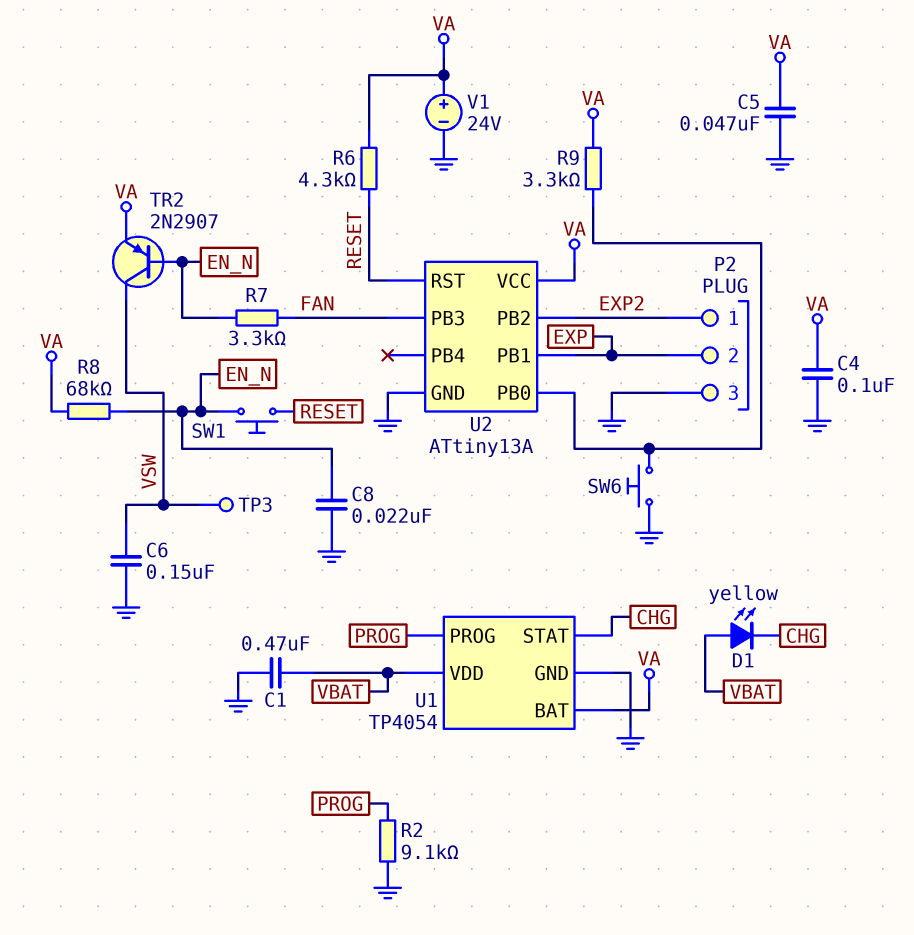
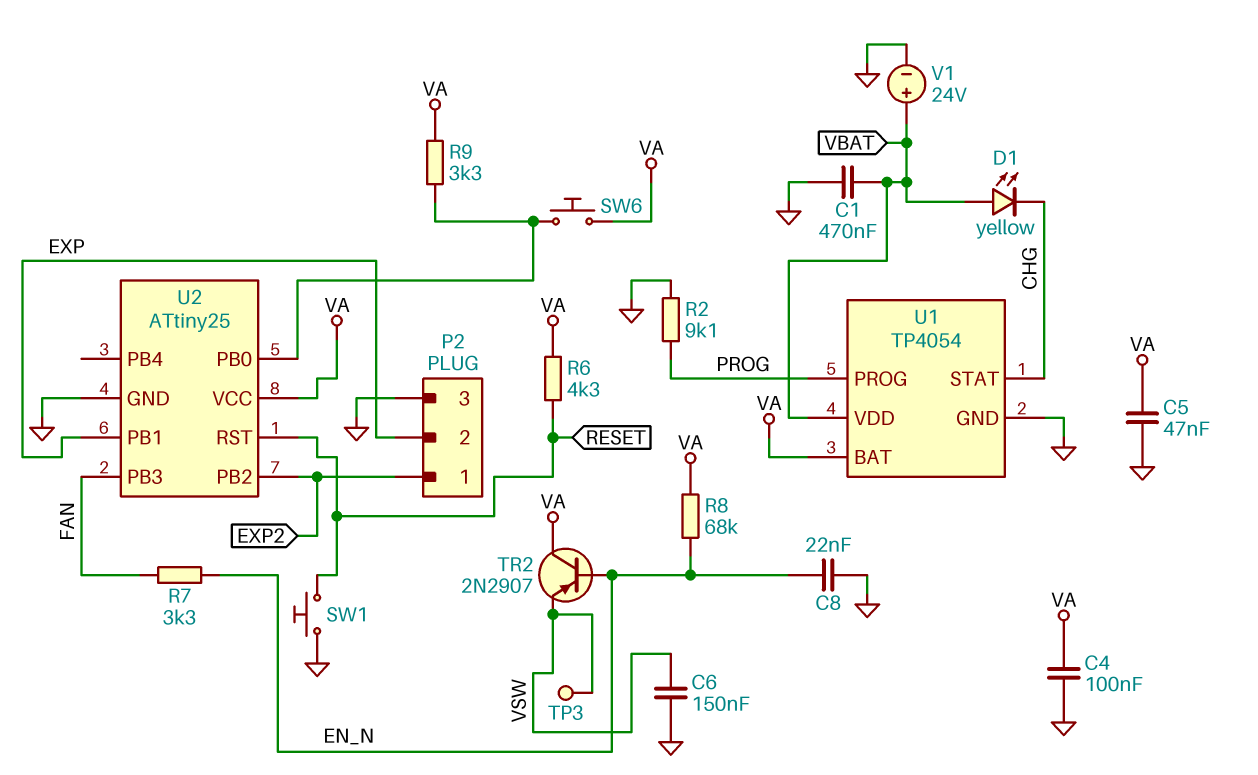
SW1: button (EN_N, RESET) -> button (GND, RESET)
SW6: button (GND, U2/PB0) -> button (U2/PB0, VA)
TR2: PNP 2N2907 (B EN_N, C VSW, E VA) -> PNP 2N2907 (B EN_N, C VA, E VSW)
U2: ATtiny13A -> ATtiny25
V1: 24V (plus VA, minus GND) -> 24V (plus VBAT, minus GND)

